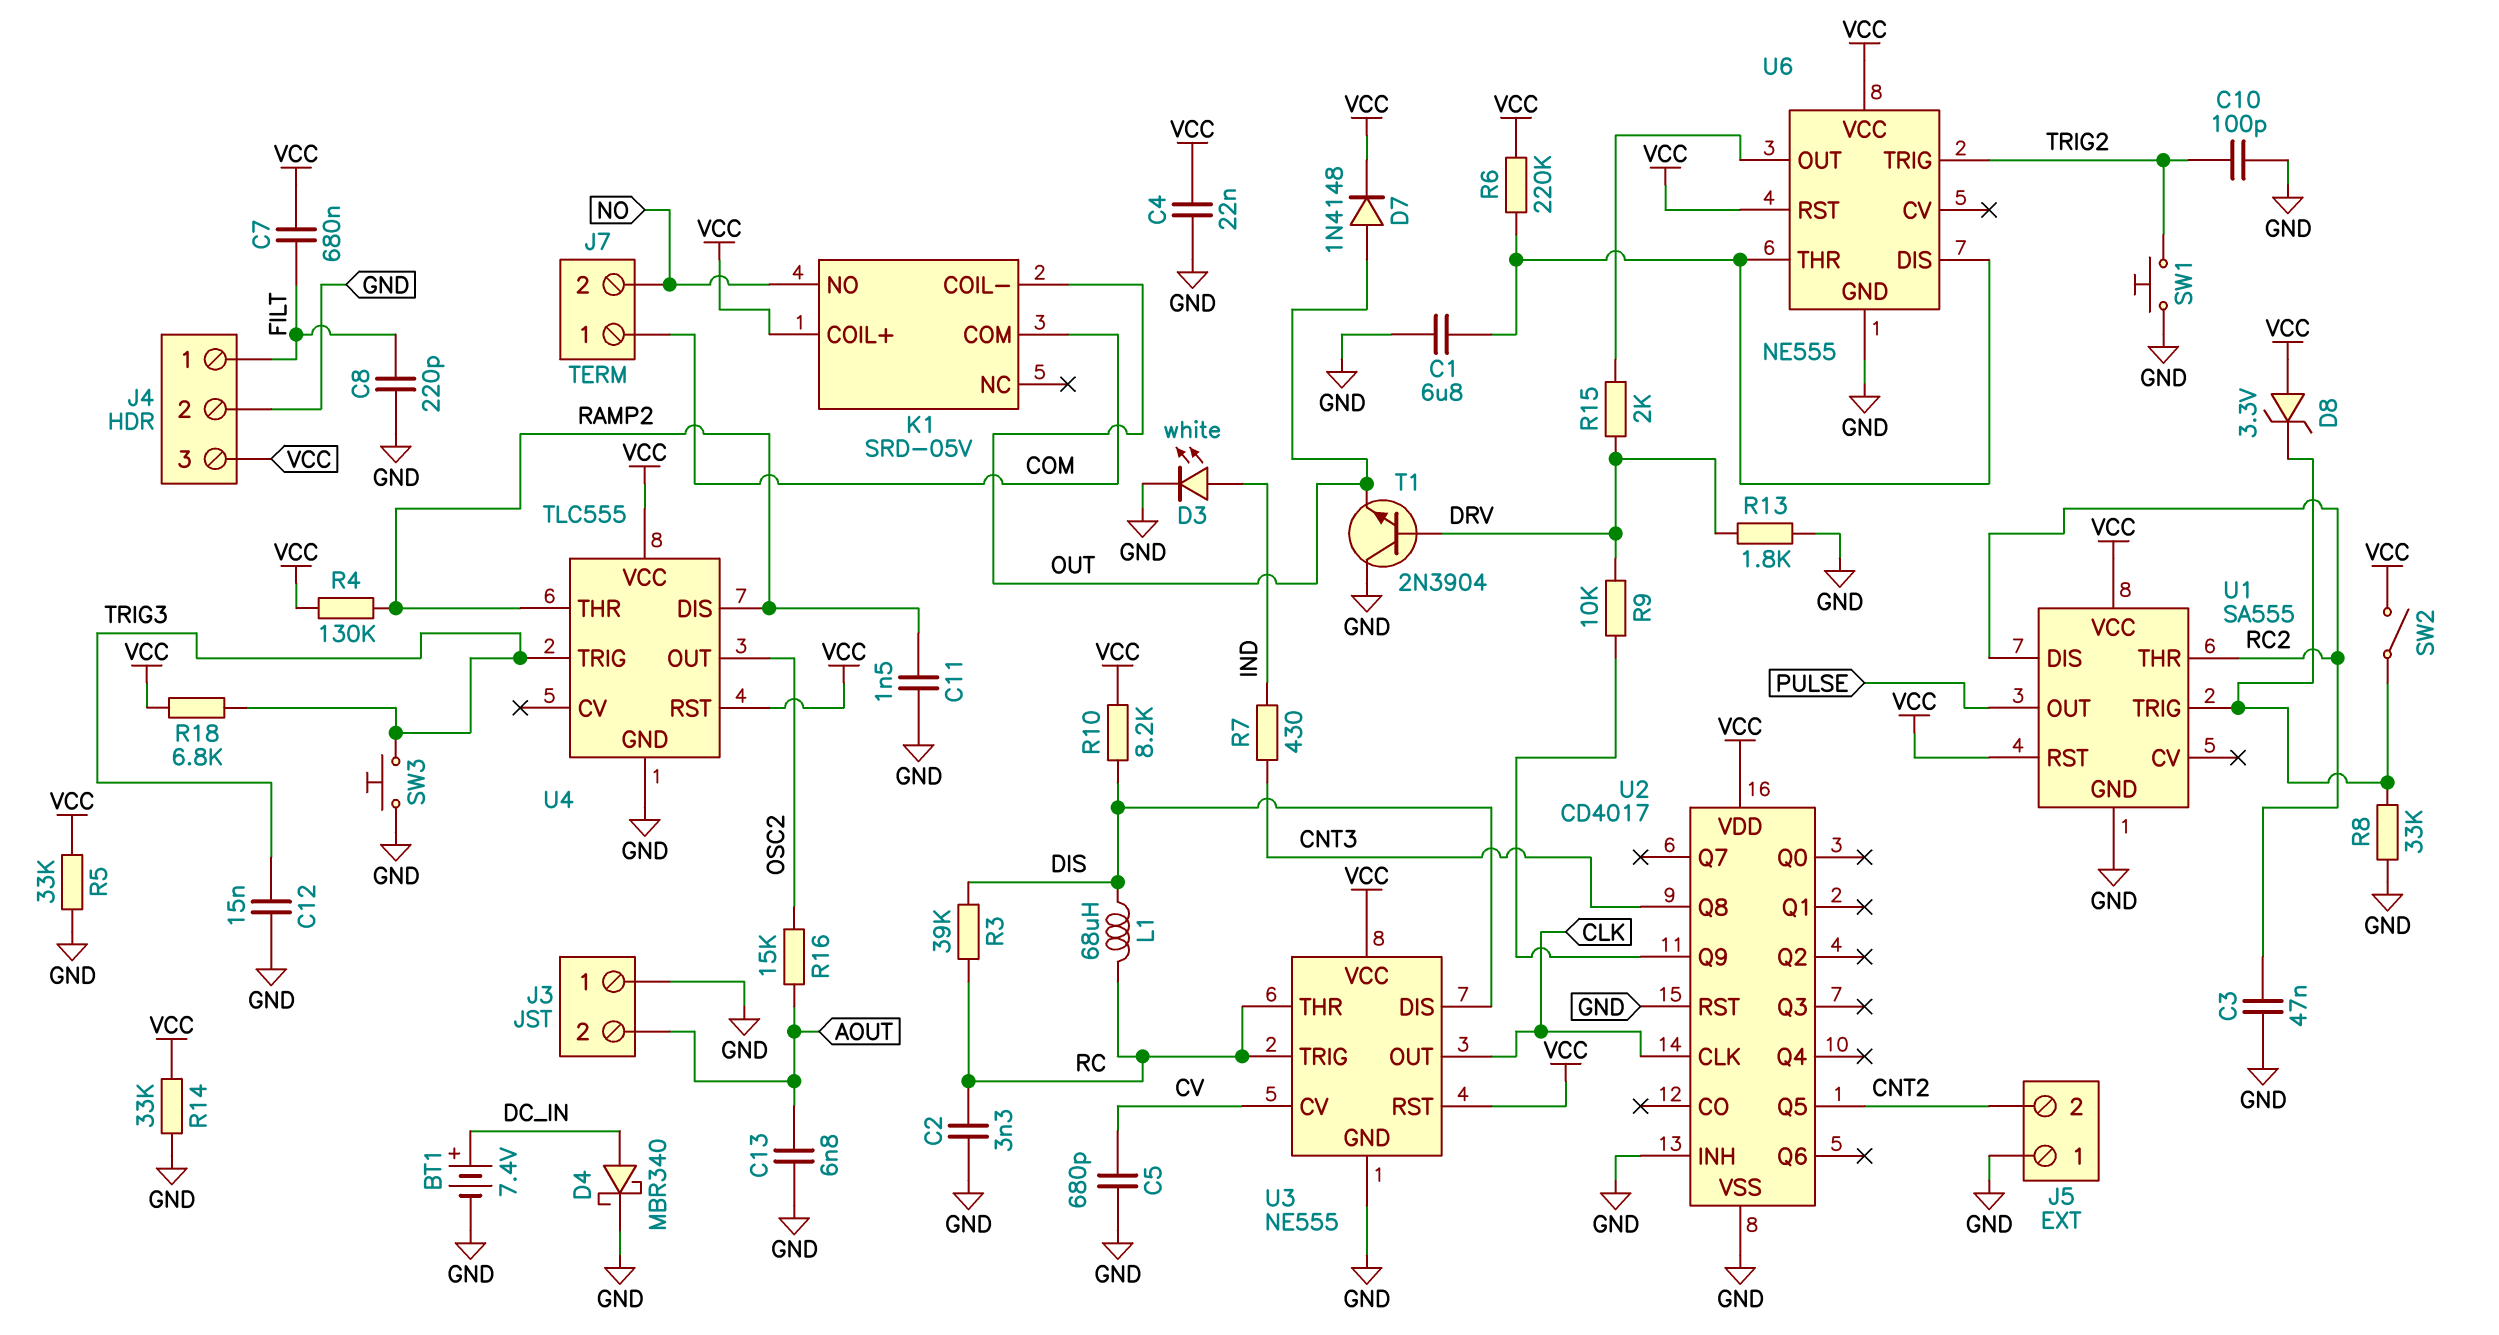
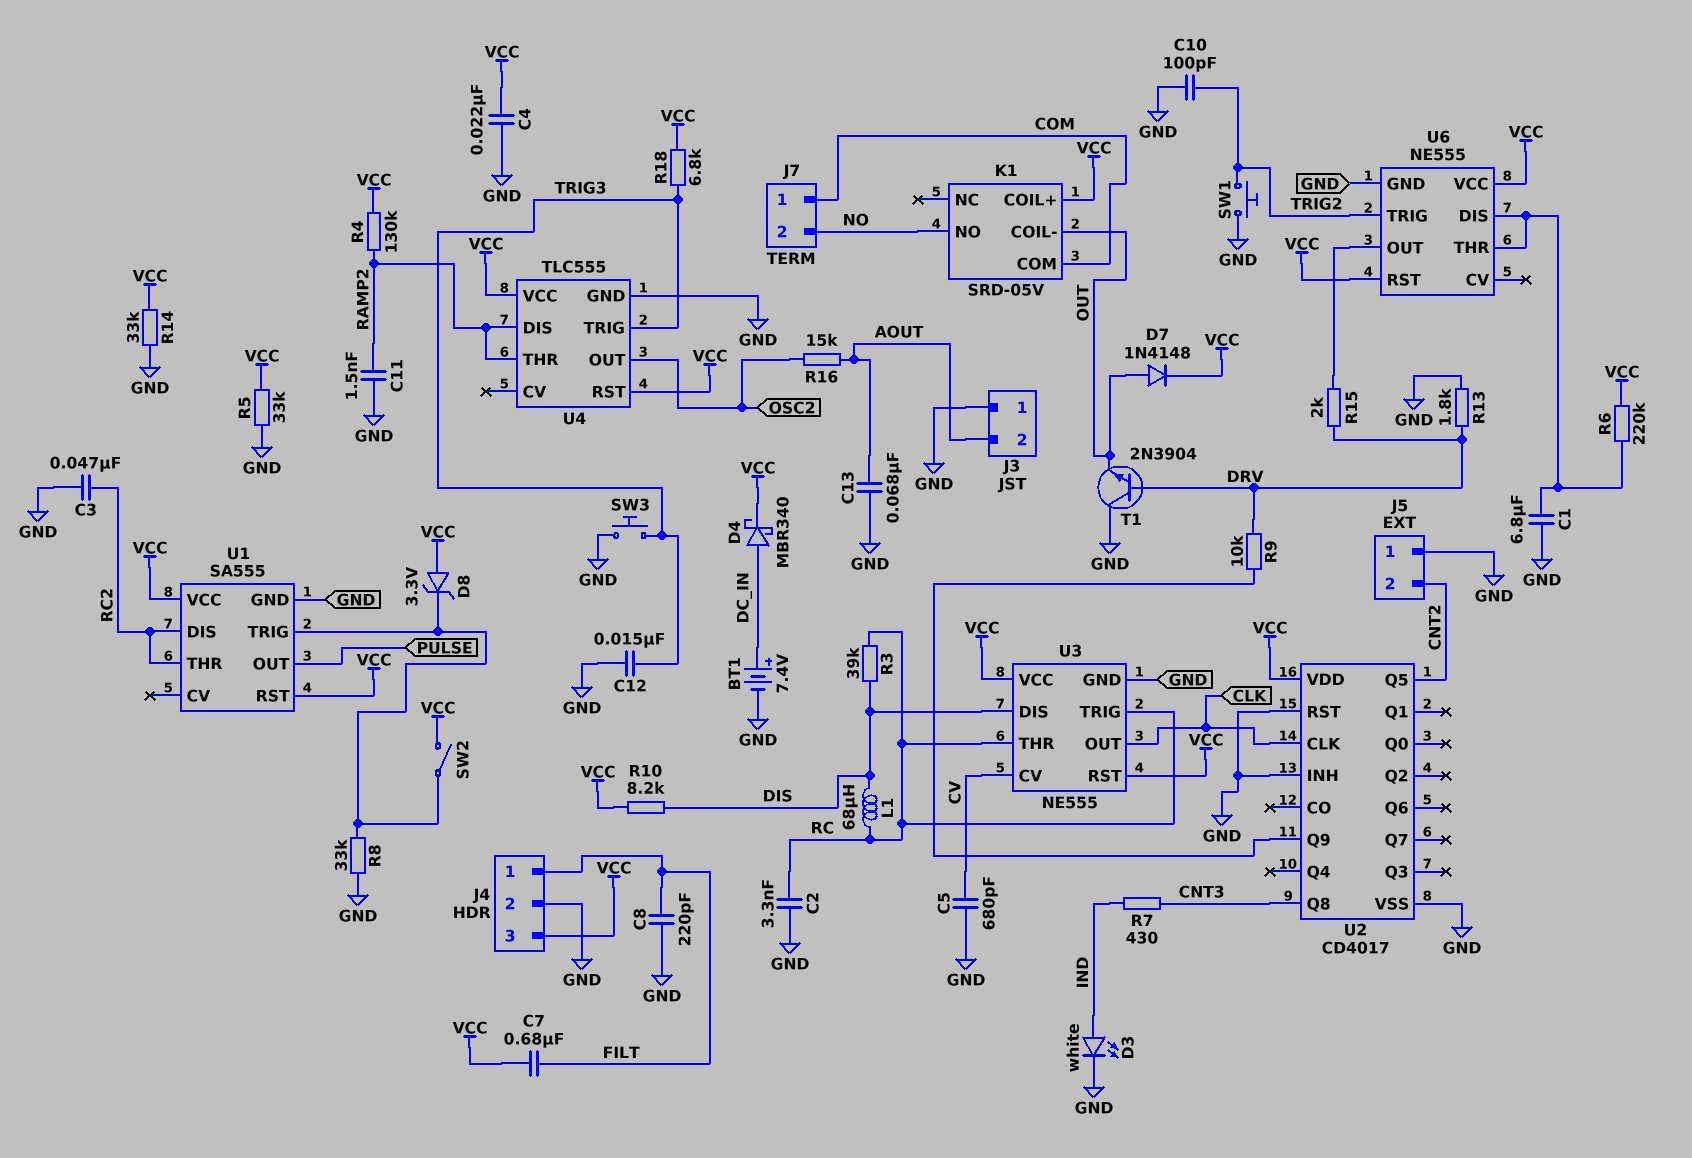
C13: 6.8nF (AOUT, GND) -> 68nF (AOUT, GND)
D4: schottky MBR340 (A DC_IN, K GND) -> schottky MBR340 (A DC_IN, K VCC)

